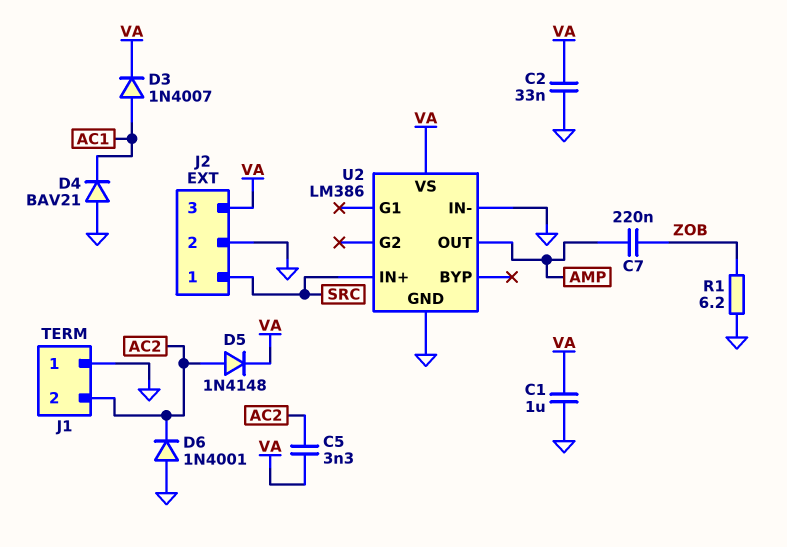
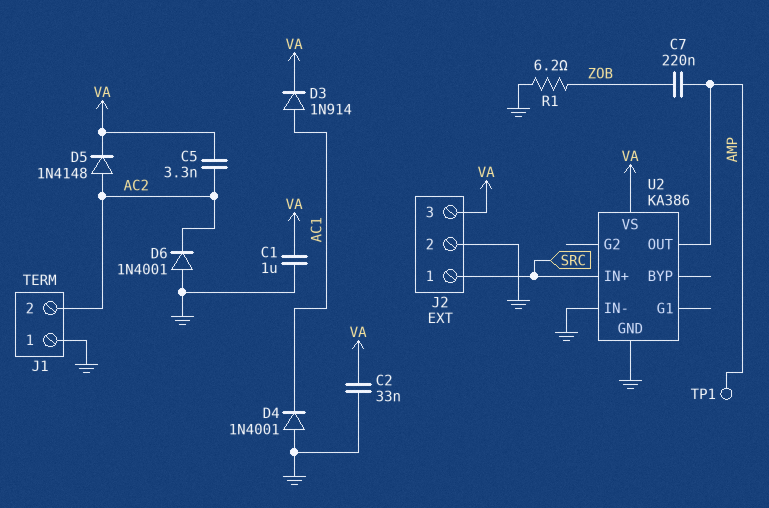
D3: diode 1N4007 (A AC1, K VA) -> diode 1N914 (A AC1, K VA)
D4: diode BAV21 (A GND, K AC1) -> diode 1N4001 (A GND, K AC1)
TP1: none -> test point (AMP)
U2: LM386 -> KA386

